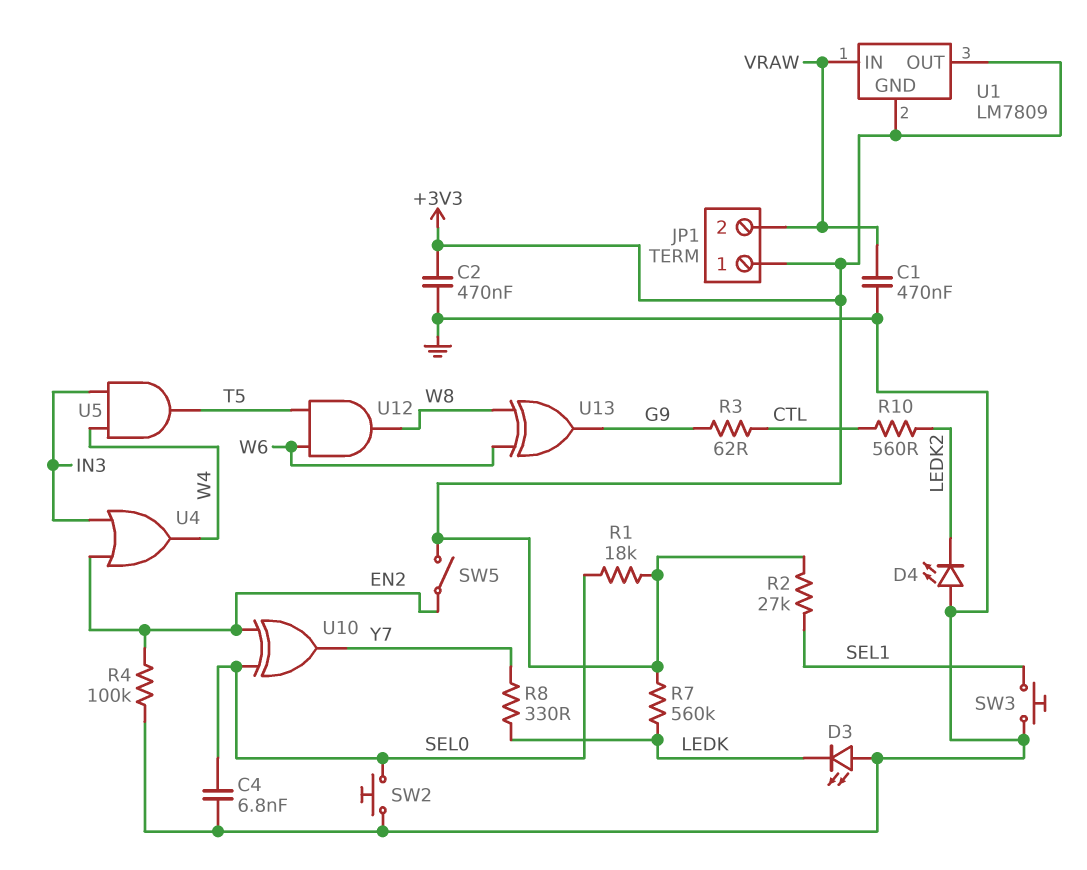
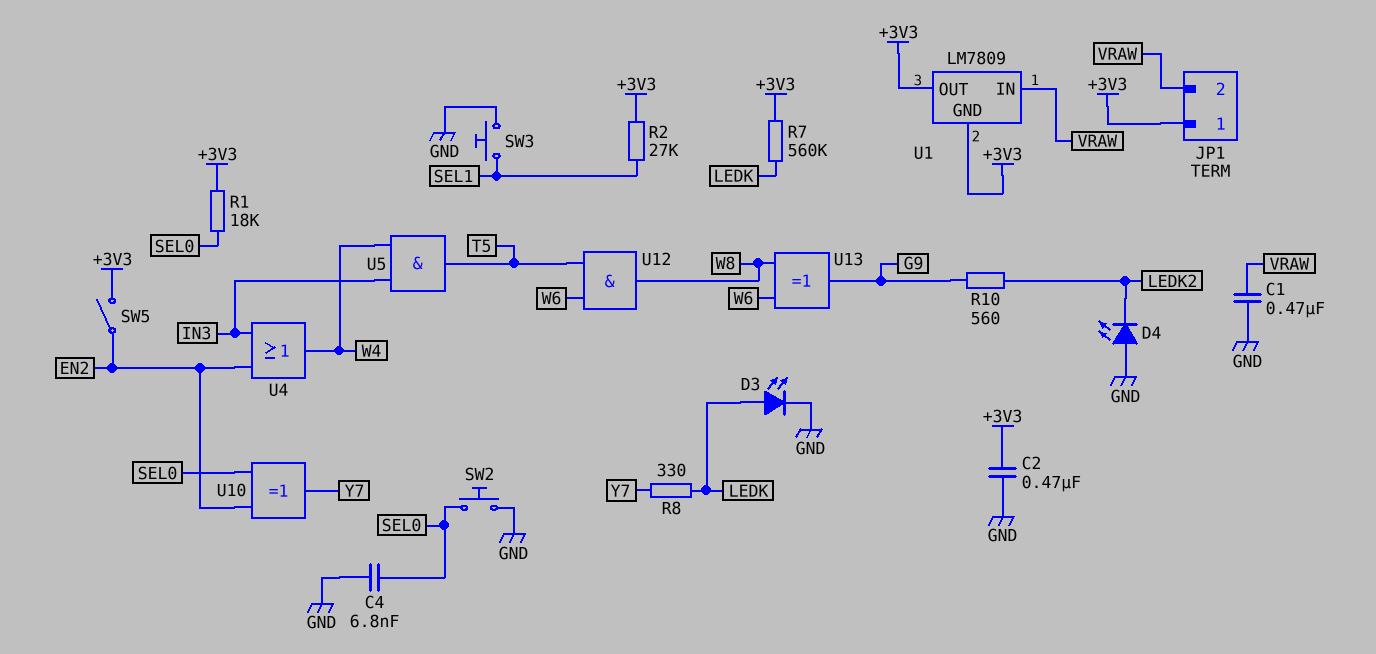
D3: LED (A GND, K LEDK) -> LED (A LEDK, K GND)
R3: 62 (CTL, G9) -> none
R4: 100k (EN2, GND) -> none
R10: 560 (CTL, LEDK2) -> 560 (G9, LEDK2)

